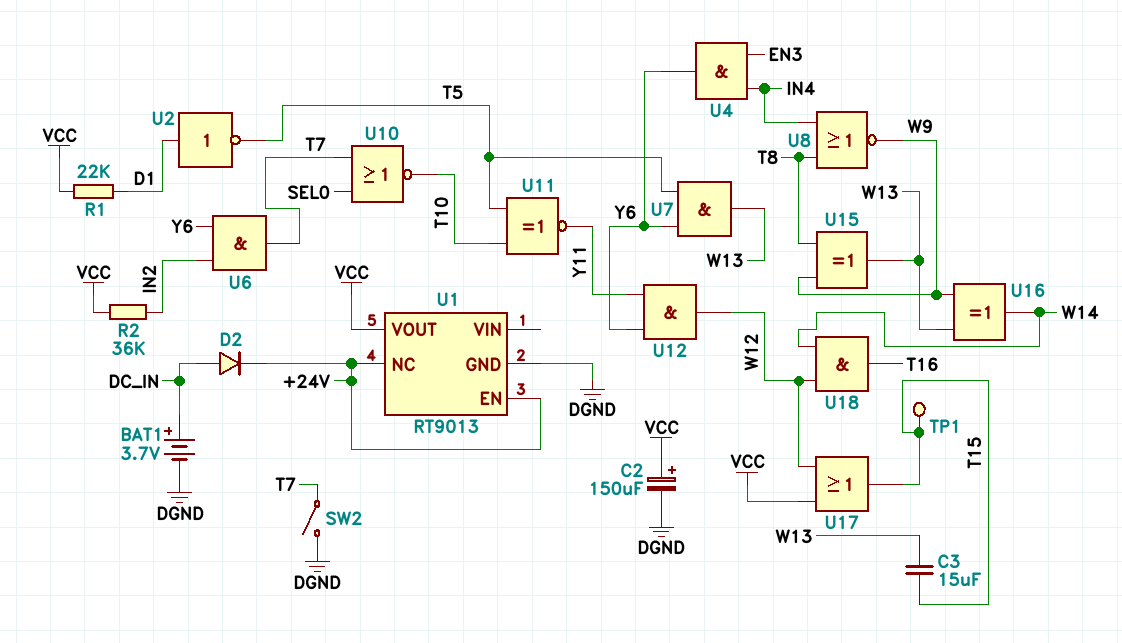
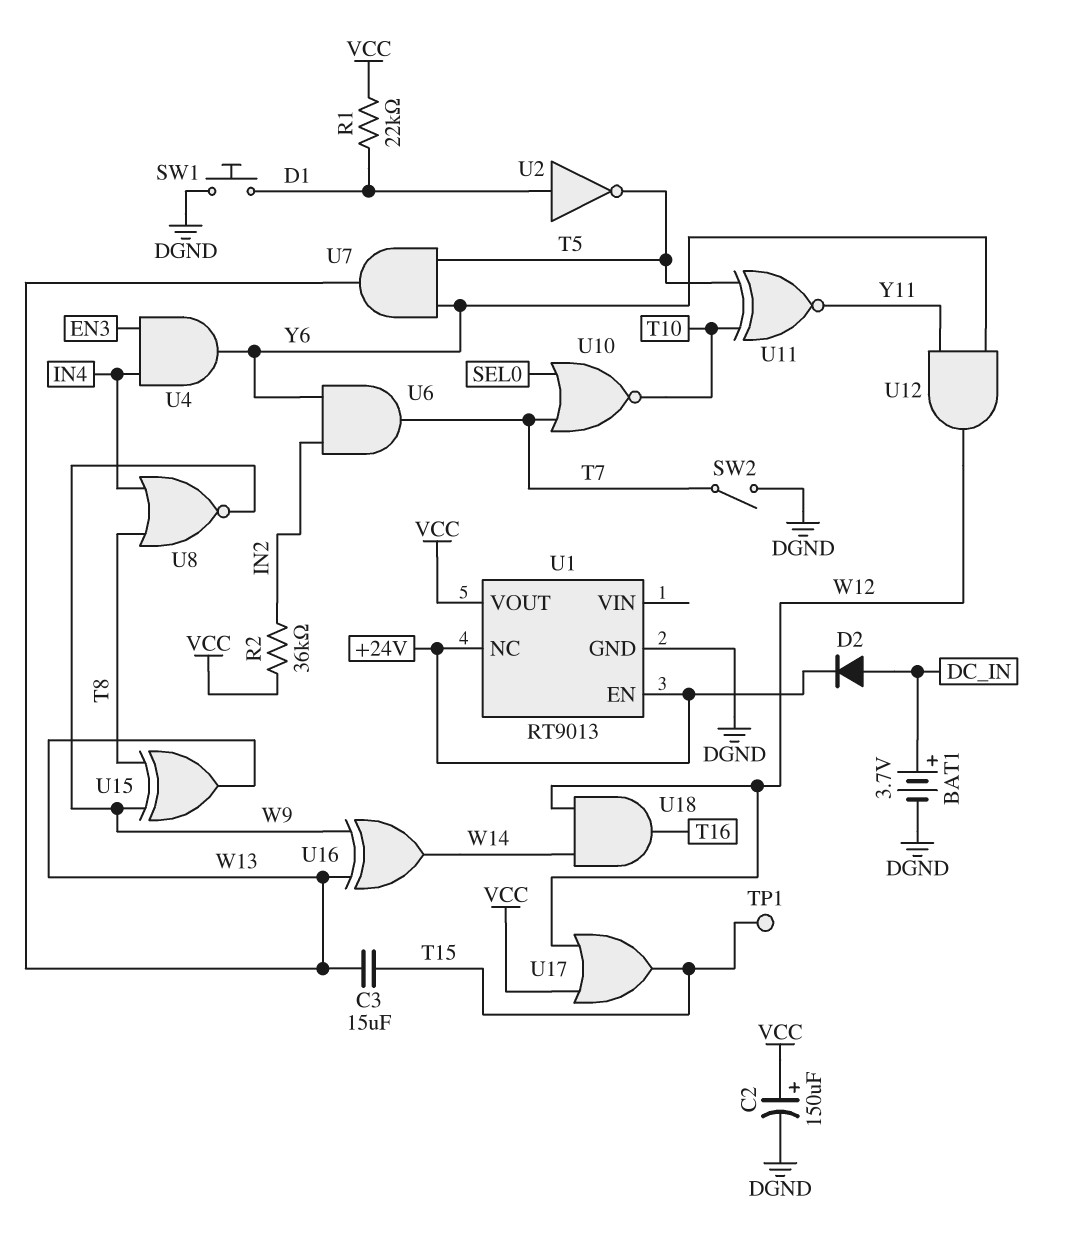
SW1: none -> button (D1, DGND)

